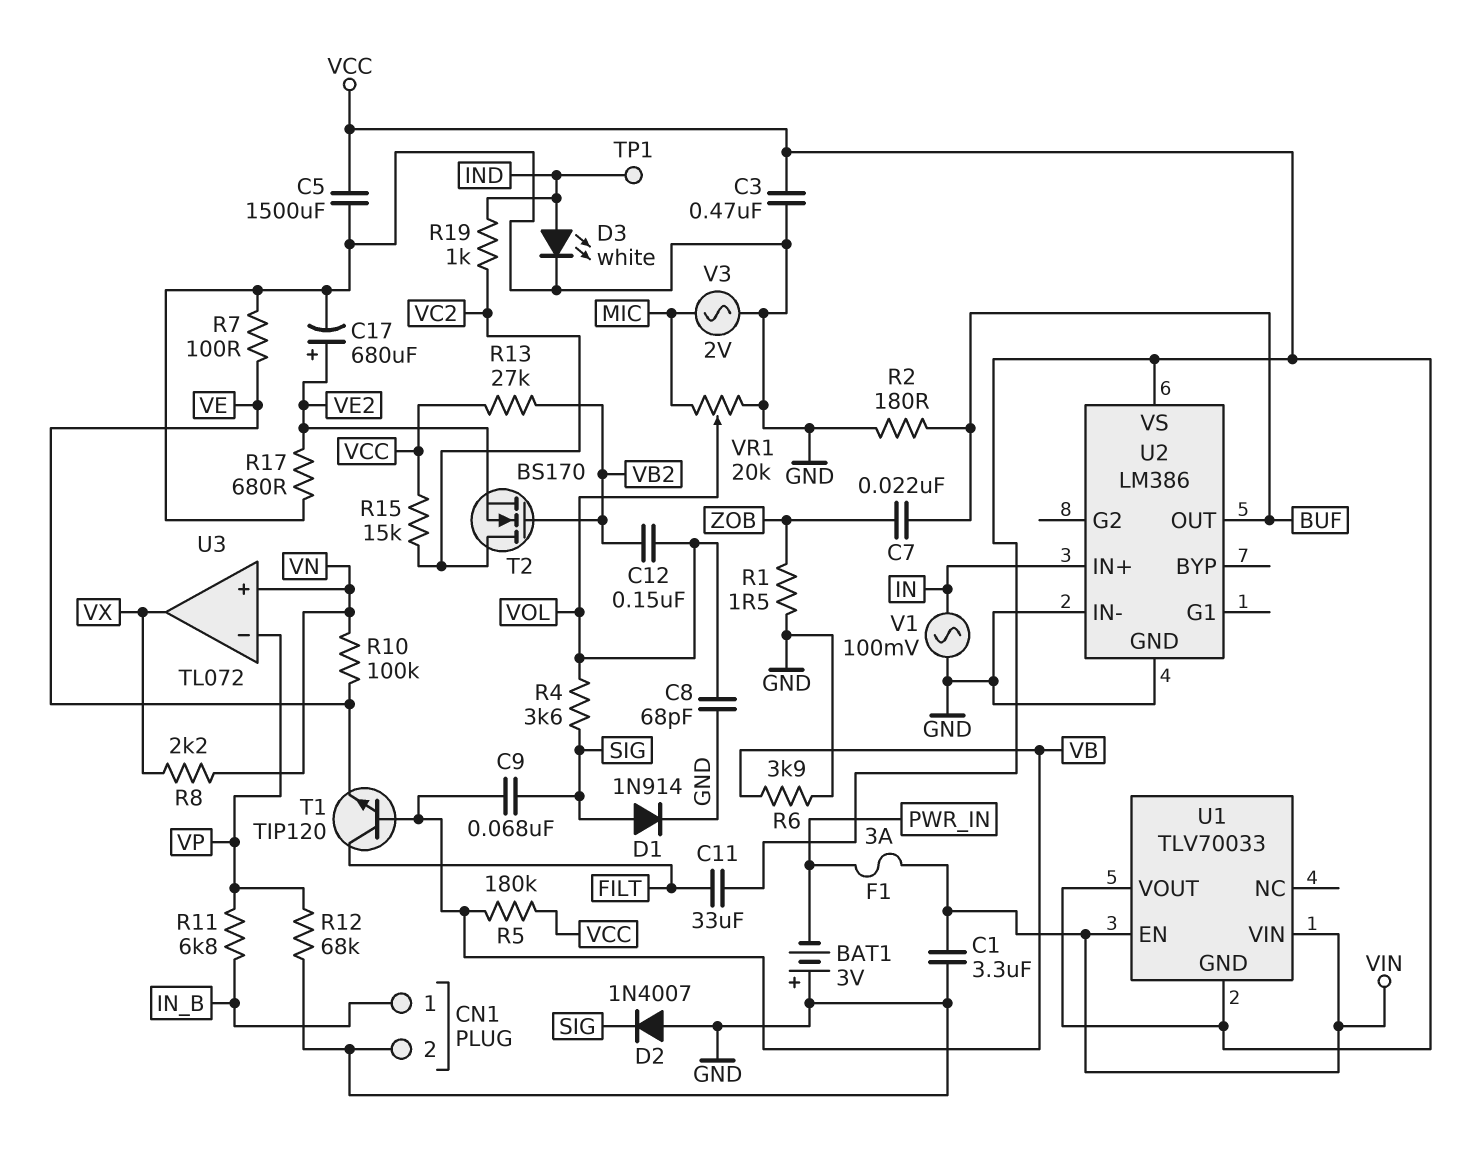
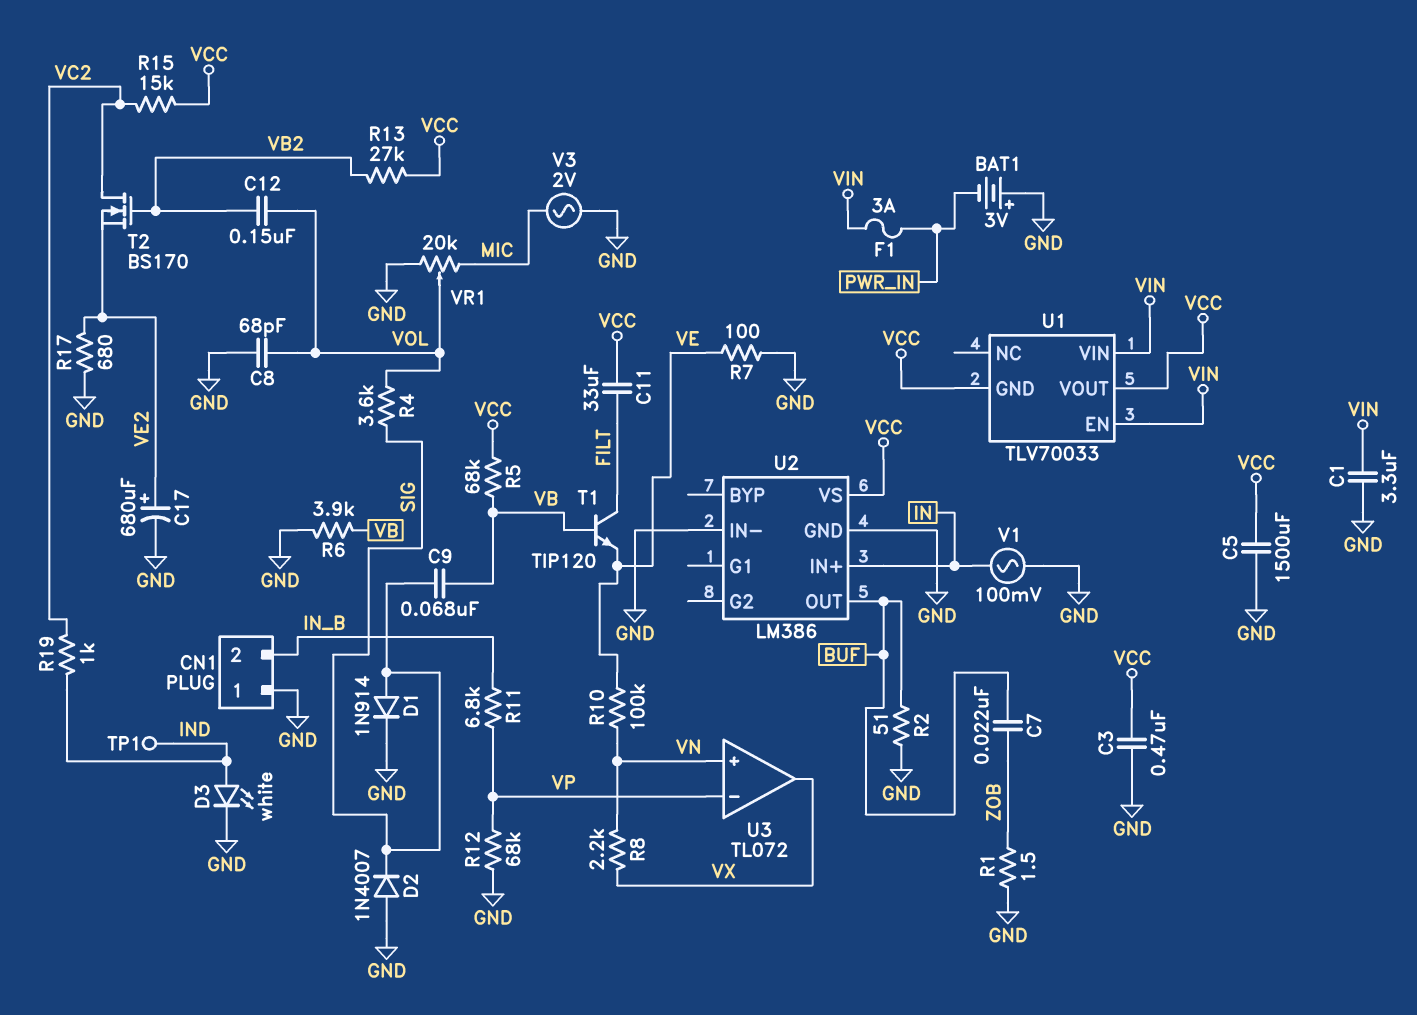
CN1 pin 1: IN_B -> GND
CN1 pin 2: GND -> IN_B
R2: 180 (BUF, GND) -> 51 (BUF, GND)
R5: 180k (VB, VCC) -> 68k (VB, VCC)

